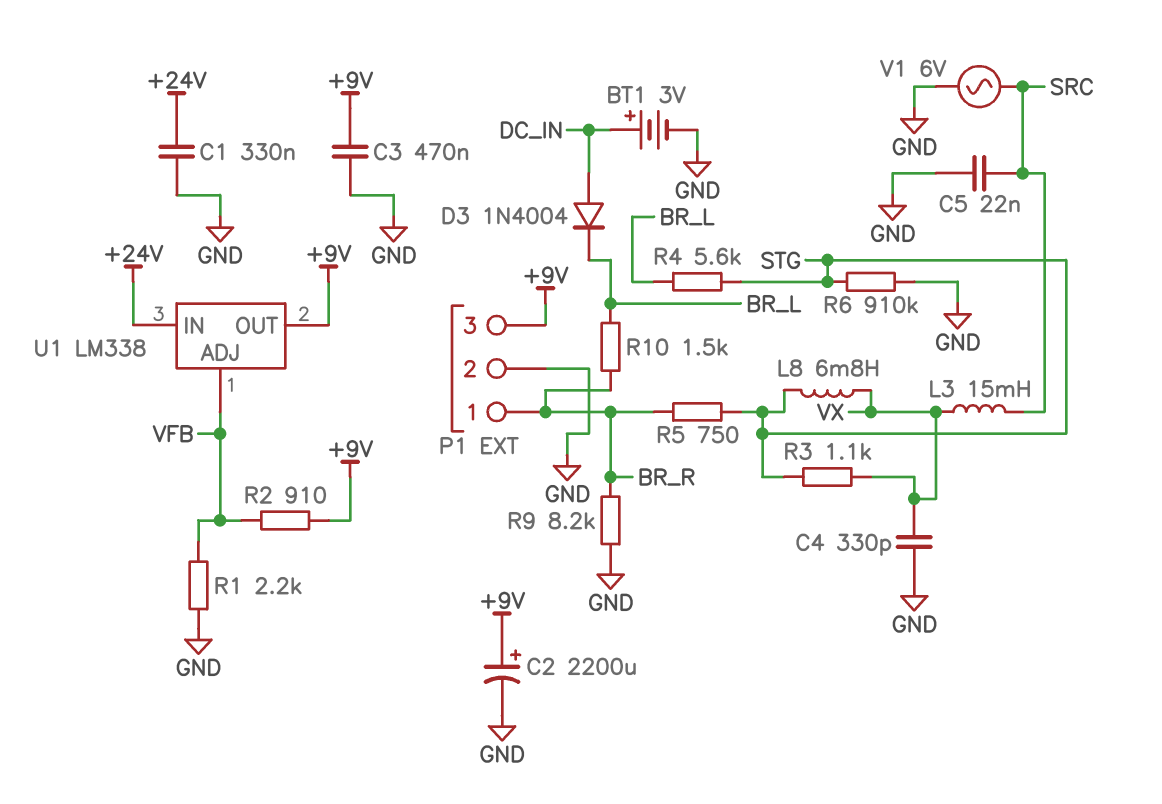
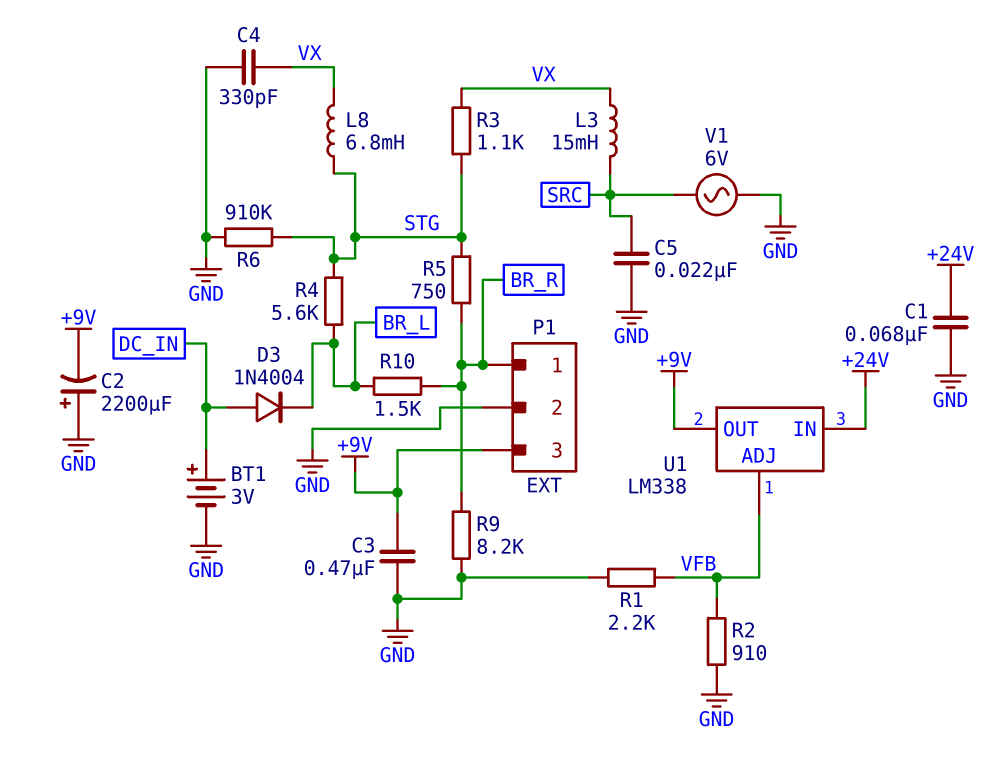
C1: 330nF (+24V, GND) -> 68nF (+24V, GND)
C2: 2200uF (plus +9V, minus GND) -> 2200uF (plus GND, minus +9V)
R2: 910 (+9V, VFB) -> 910 (GND, VFB)

